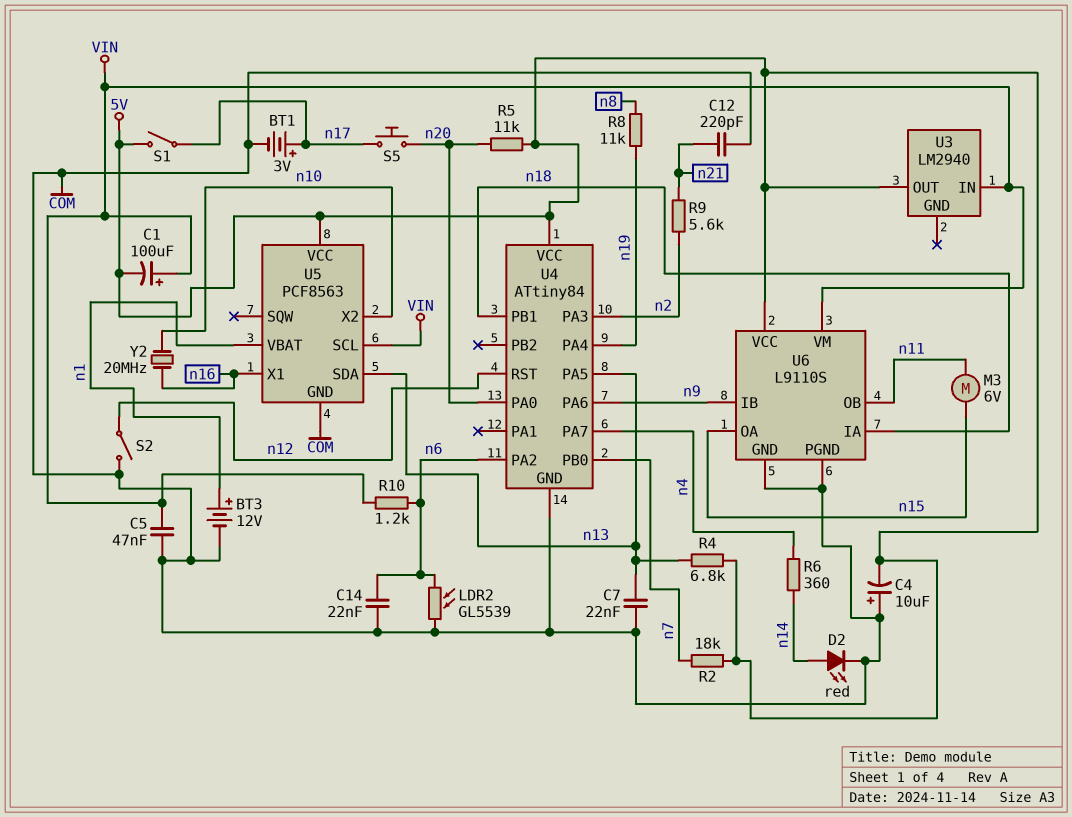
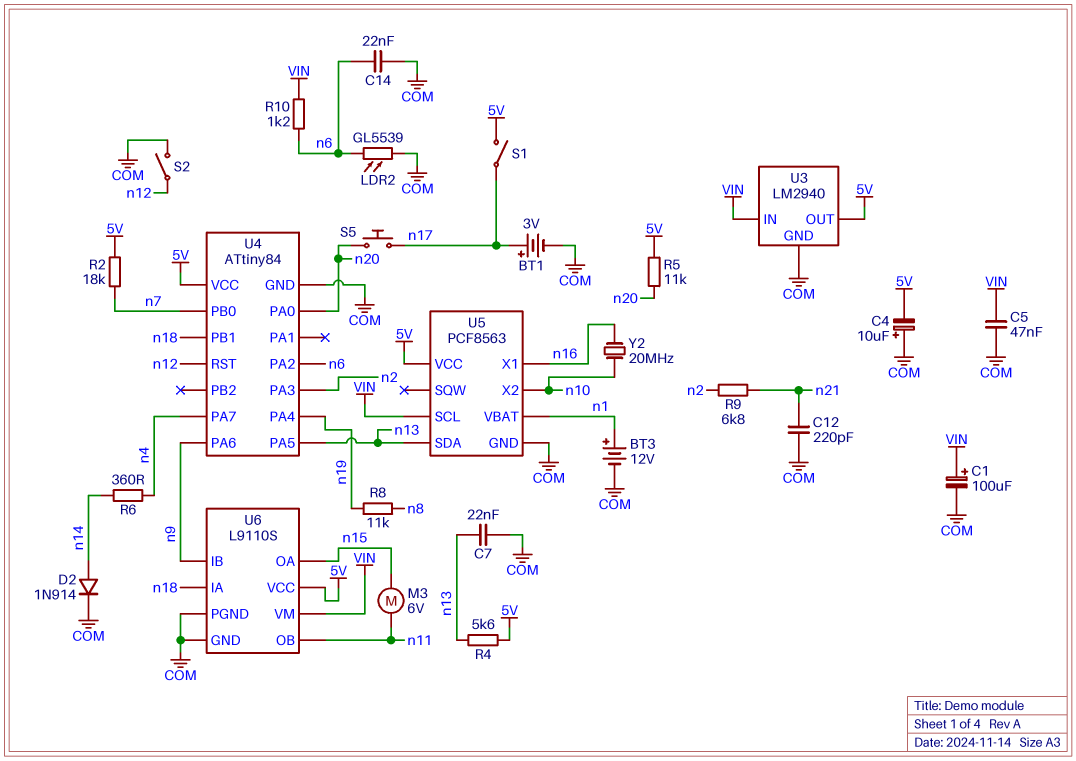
C1: 100uF (plus VIN, minus 5V) -> 100uF (plus VIN, minus COM)
D2: LED red (A n14, K COM) -> diode 1N914 (A n14, K COM)
R4: 6.8k (5V, n13) -> 5.6k (5V, n13)
R9: 5.6k (n2, n21) -> 6.8k (n2, n21)
U3 pin GND: none -> COM

